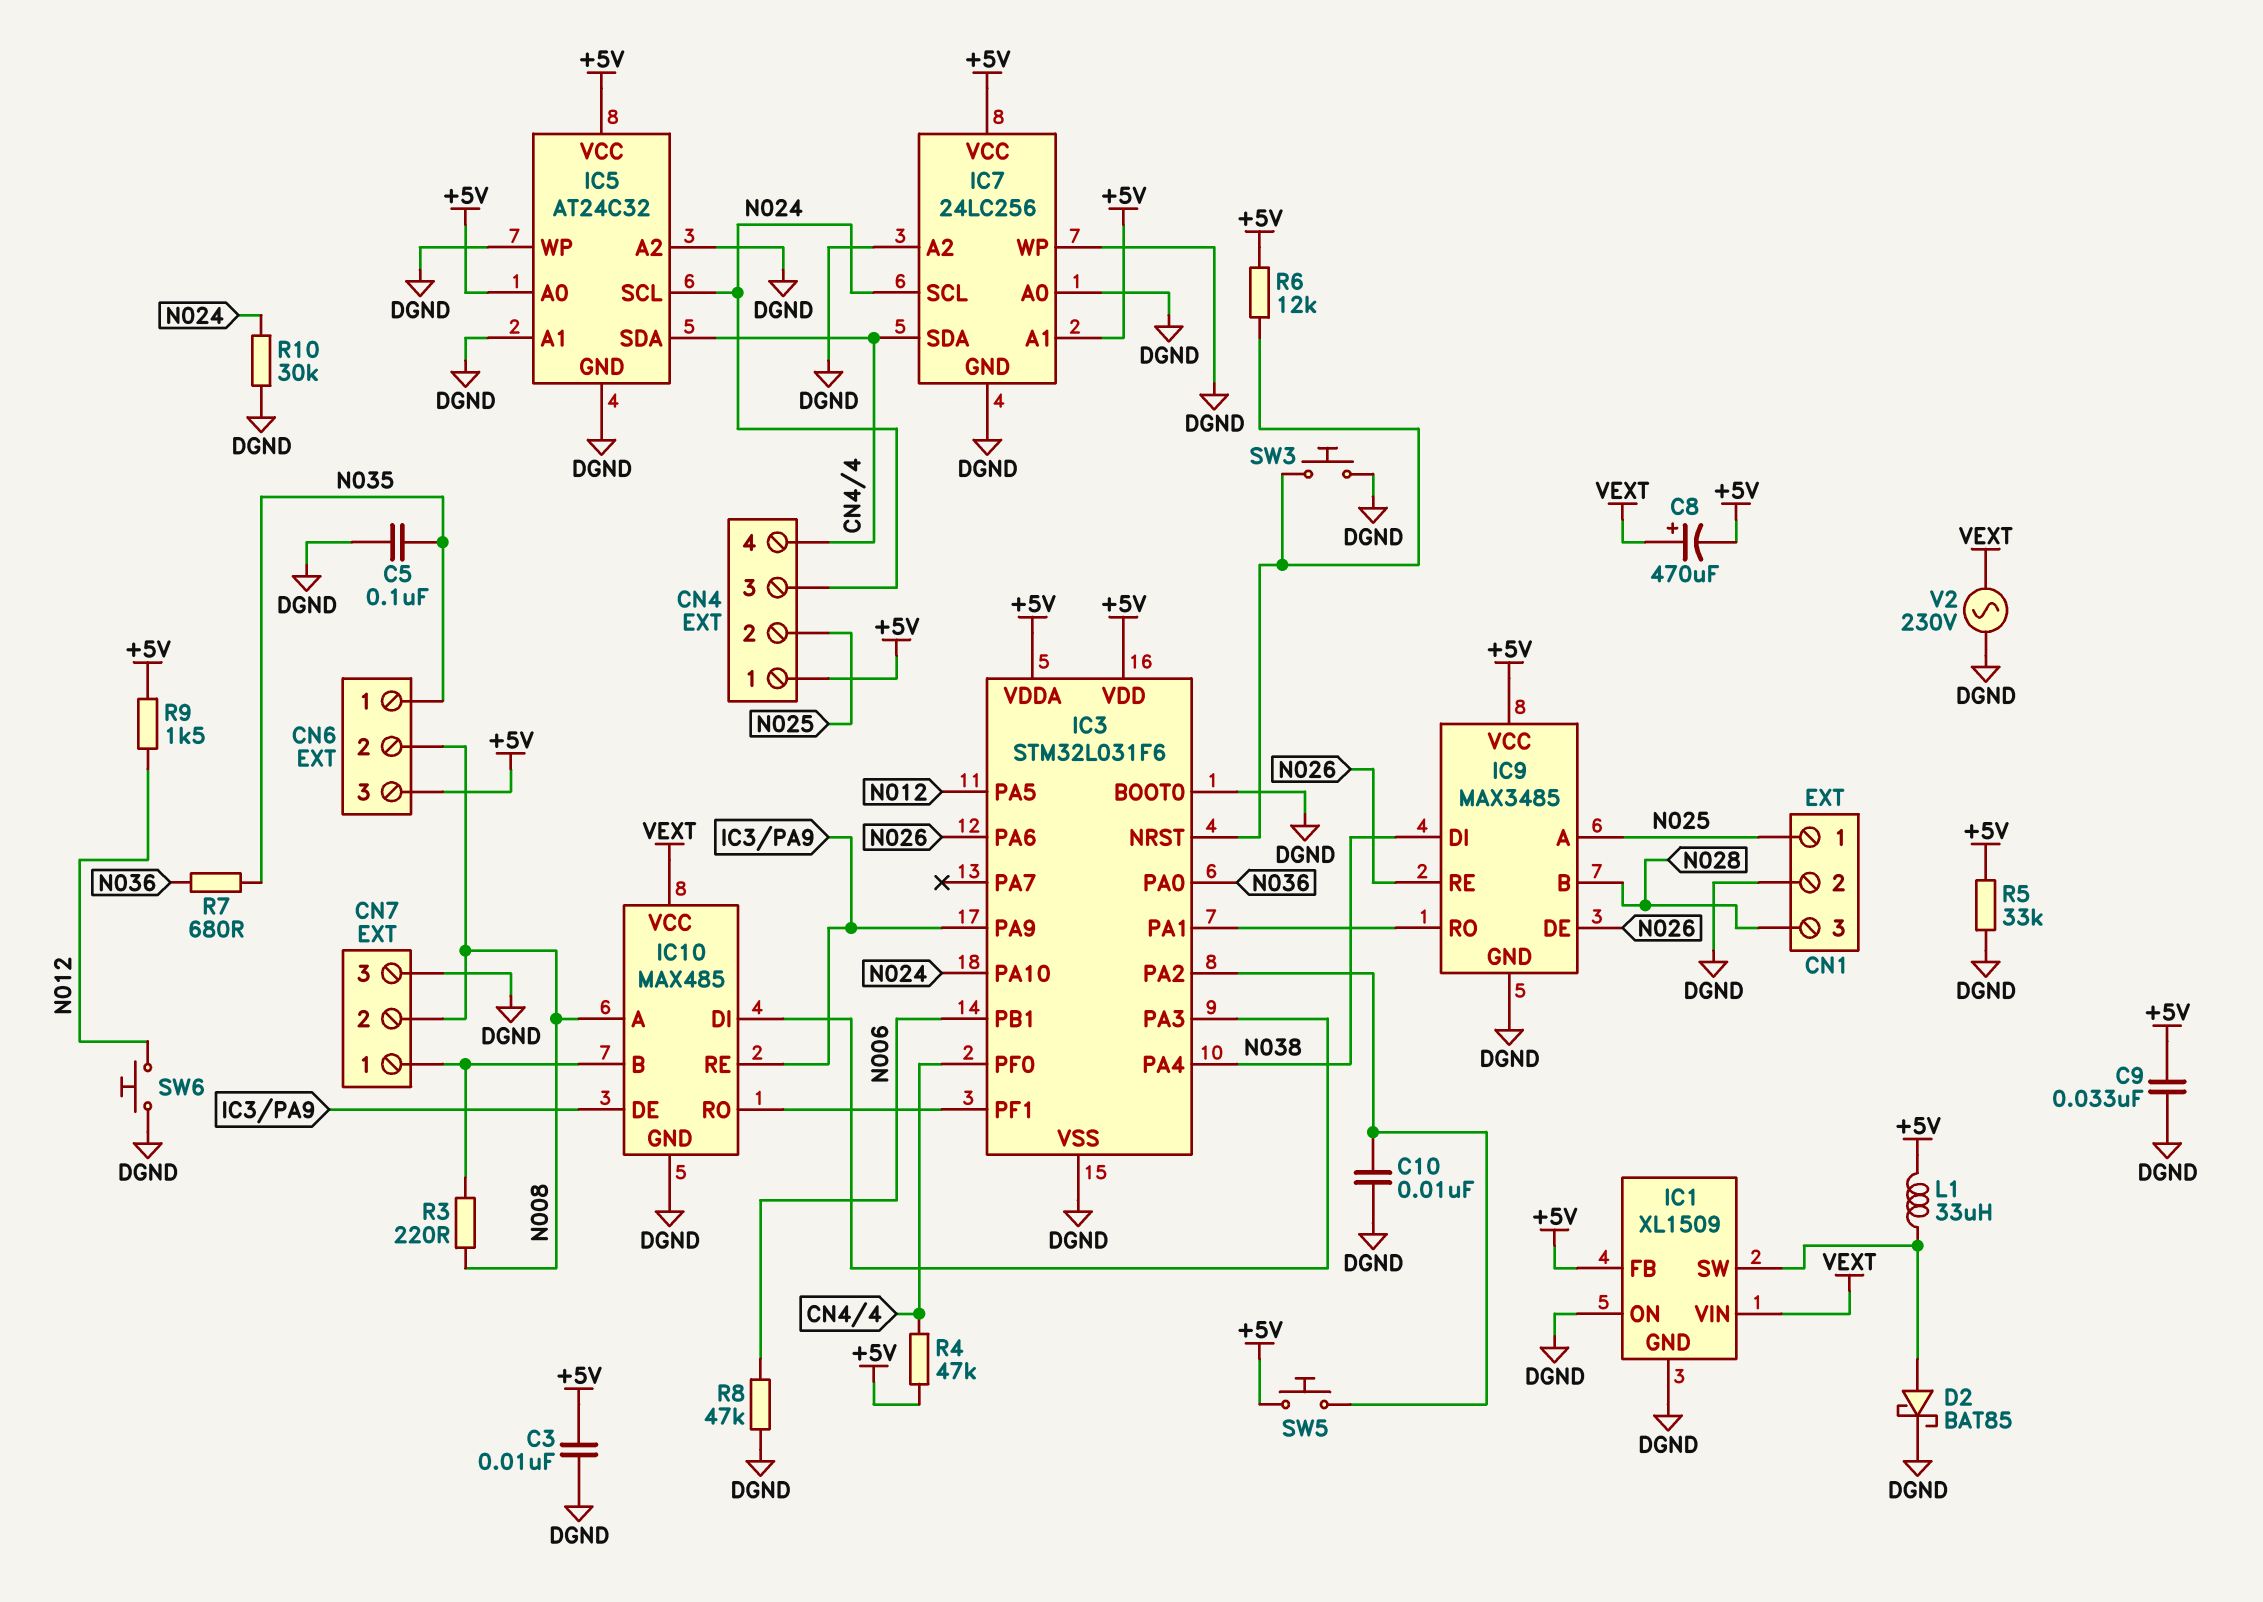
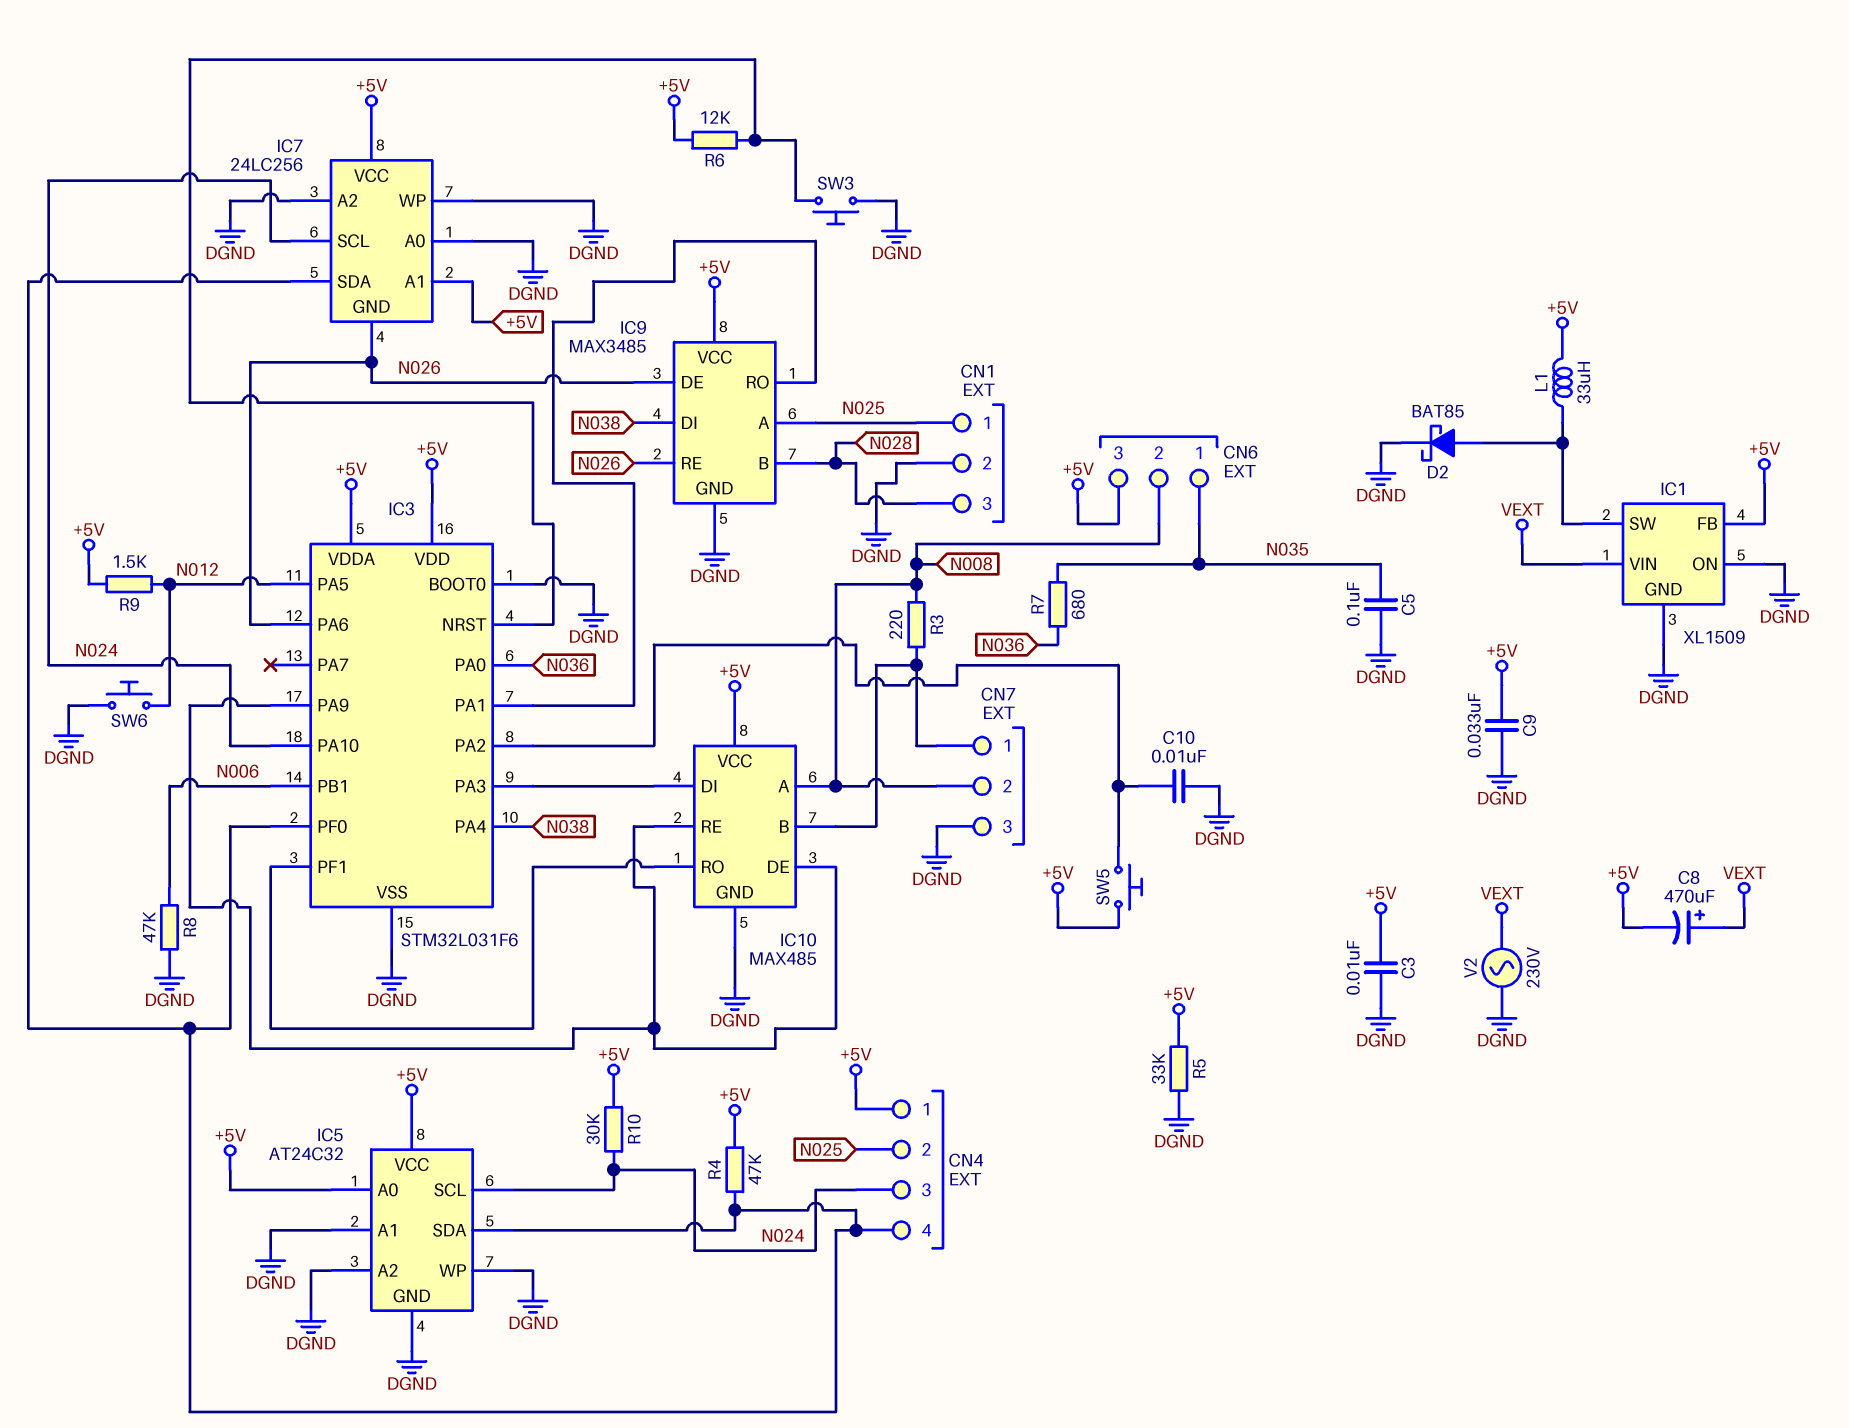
IC7 pin GND: DGND -> N026
IC10 pin VCC: VEXT -> +5V
R10: 30k (DGND, N024) -> 30k (+5V, N024)

